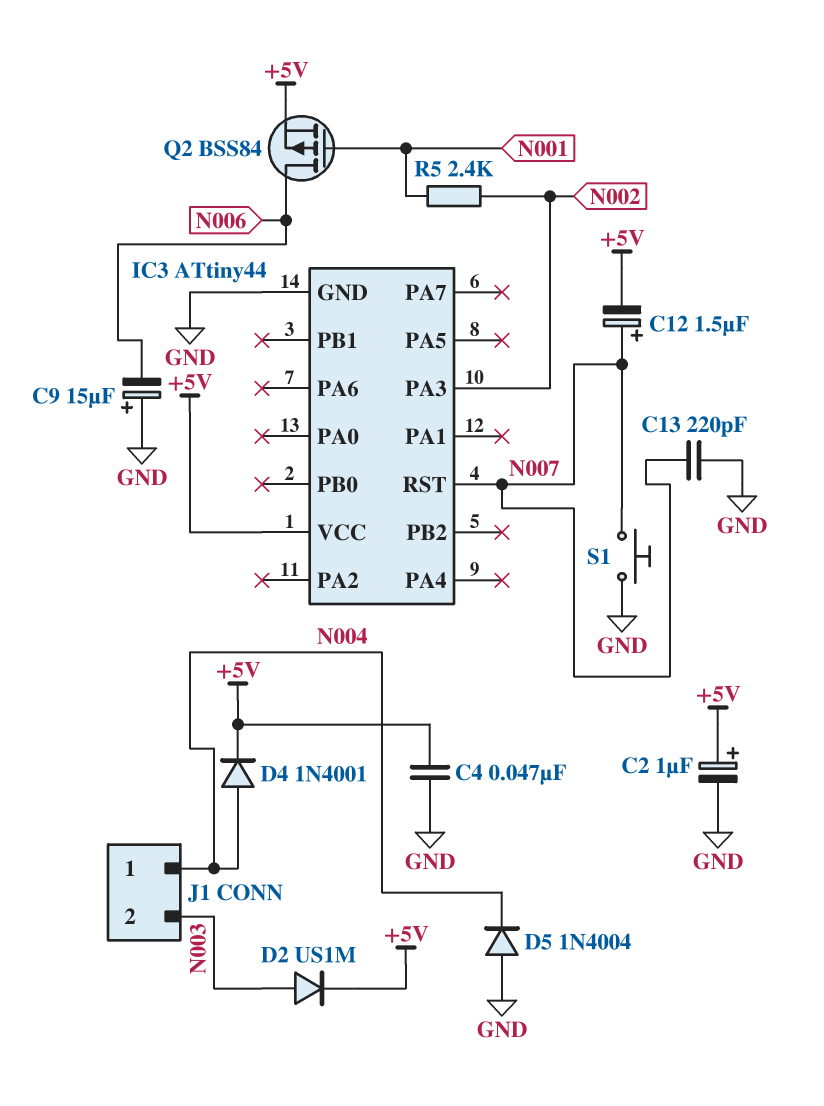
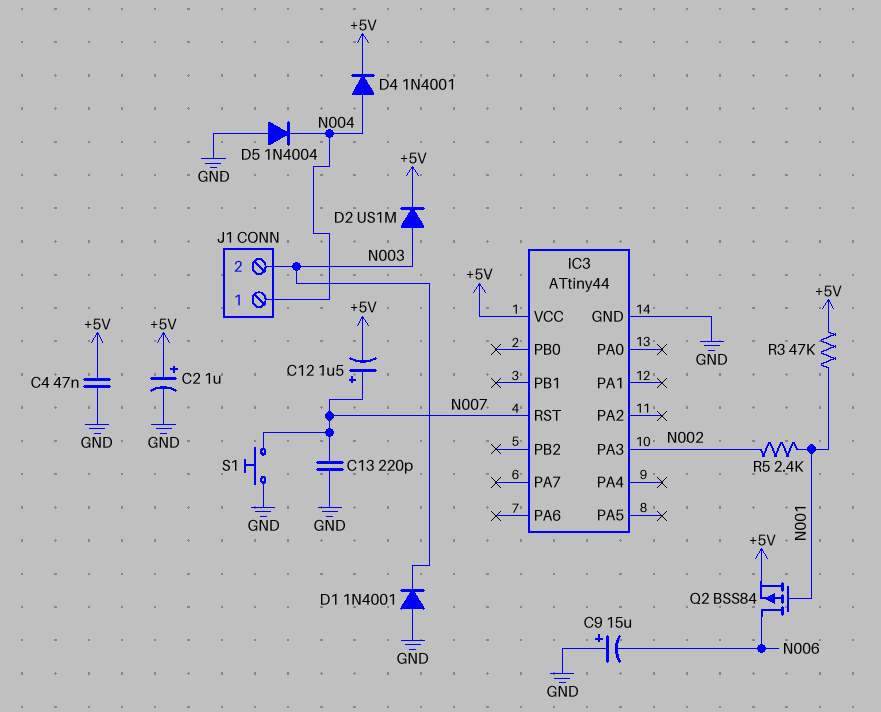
D1: none -> diode 1N4001 (A GND, K N003)
R3: none -> 47k (+5V, N001)

